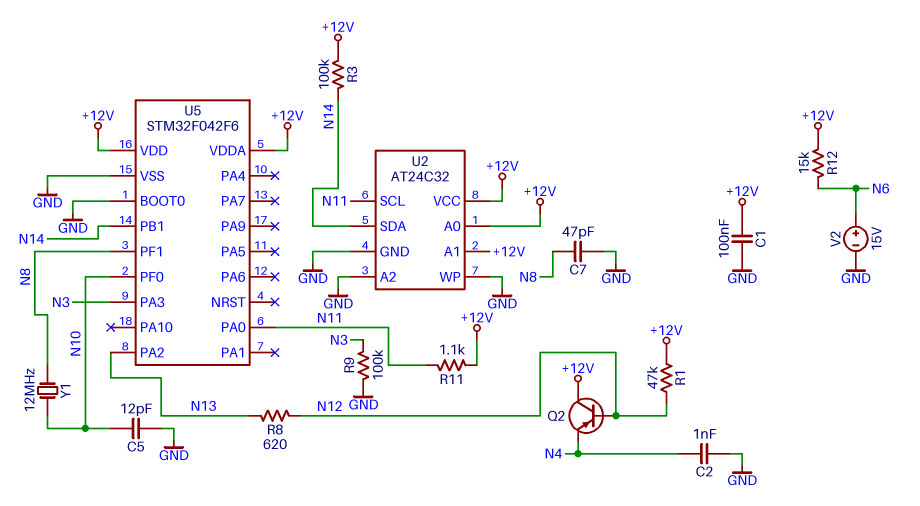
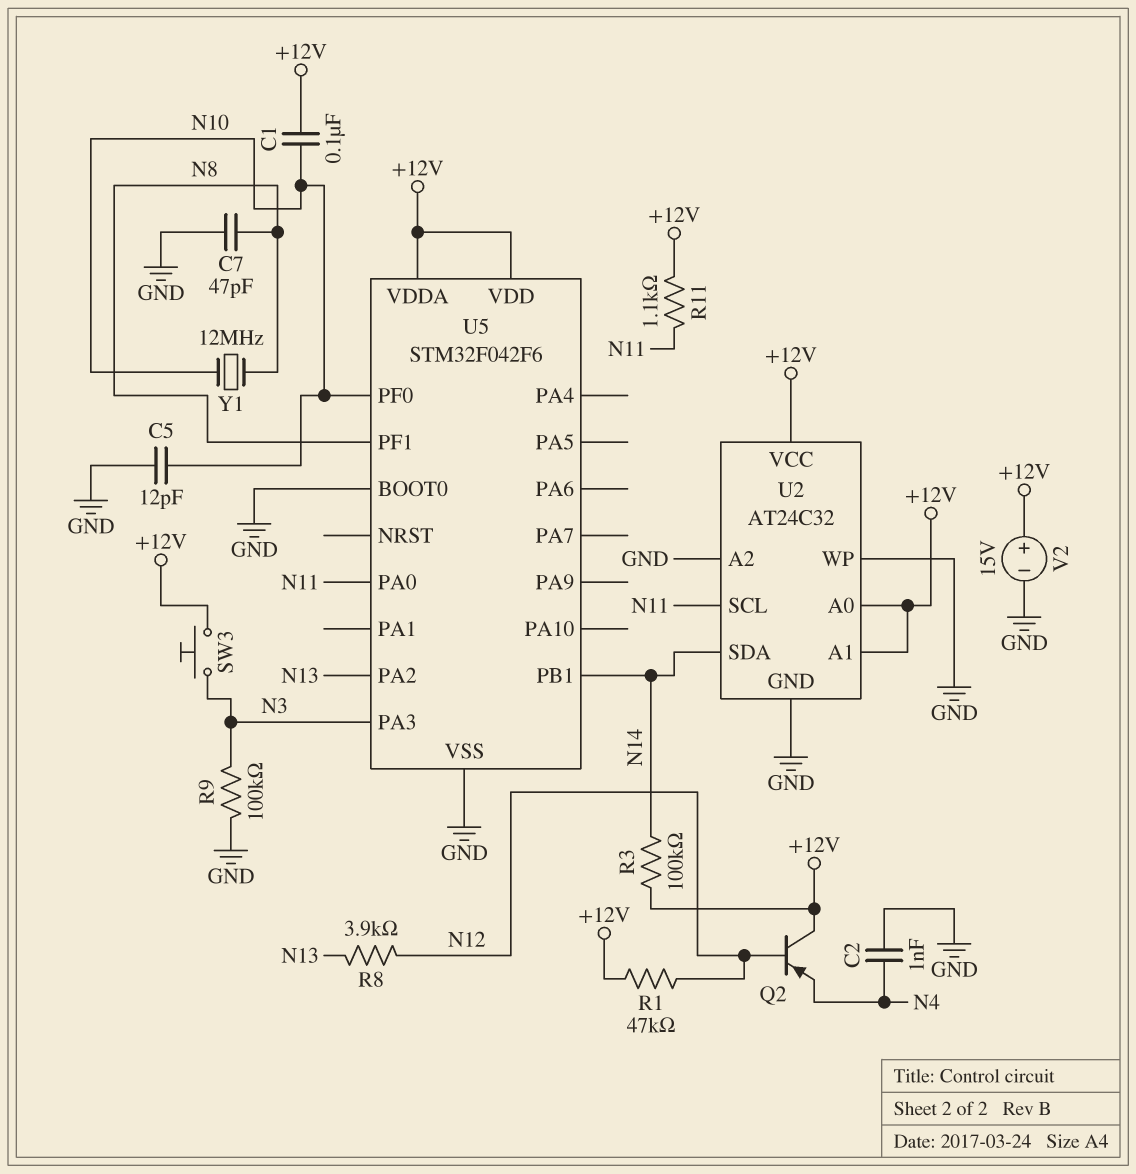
C1: 100nF (+12V, GND) -> 100nF (+12V, N10)
R8: 620 (N12, N13) -> 3.9k (N12, N13)
R12: 15k (+12V, N6) -> none
SW3: none -> button (+12V, N3)
V2: 15V (plus N6, minus GND) -> 15V (plus +12V, minus GND)

